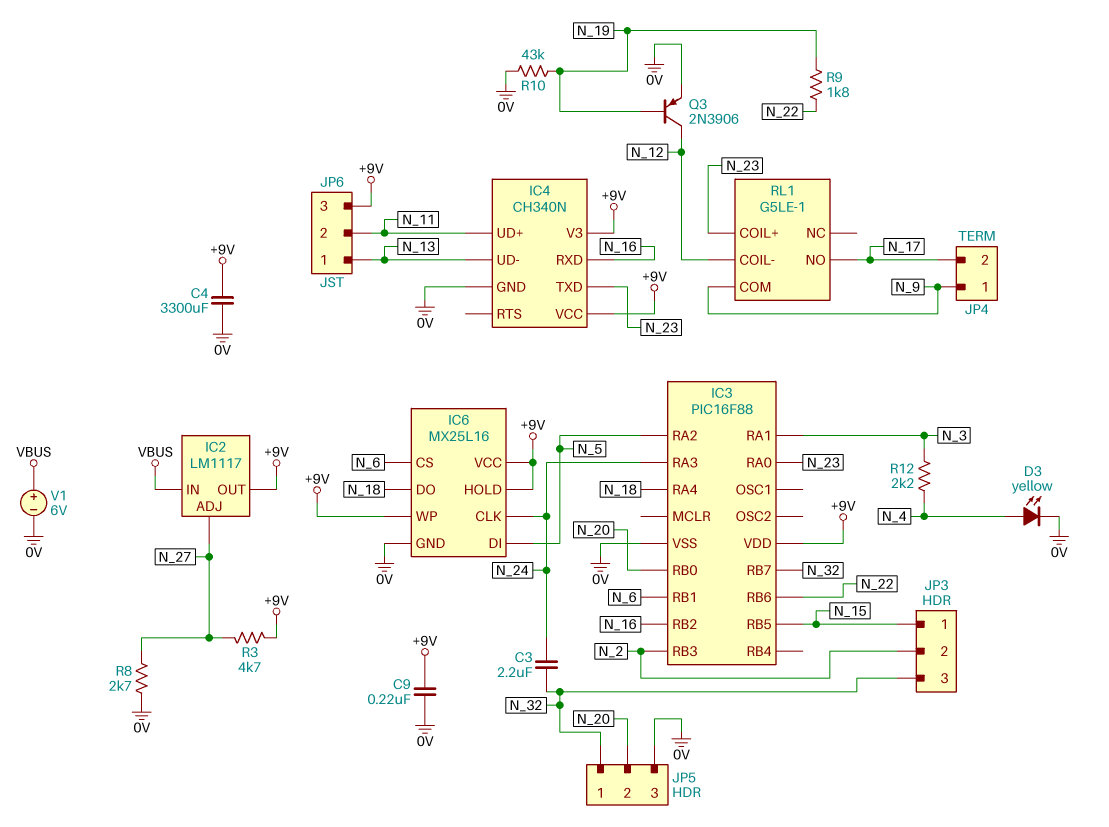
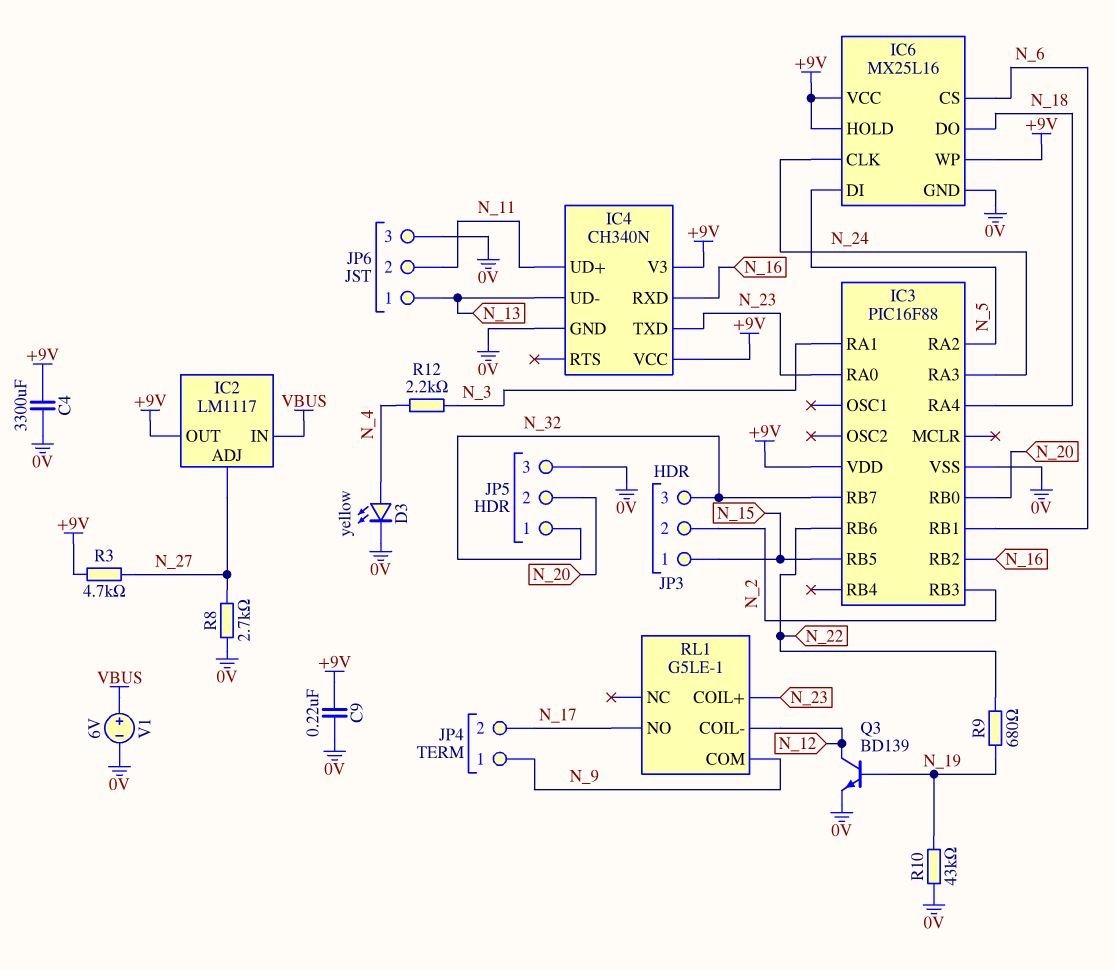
C3: 2.2uF (N_24, N_32) -> none
JP6 pin 3: +9V -> 0V
Q3: PNP 2N3906 (B N_19, C N_12, E 0V) -> NPN BD139 (B N_19, C N_12, E 0V)
R9: 1.8k (N_19, N_22) -> 680 (N_19, N_22)

